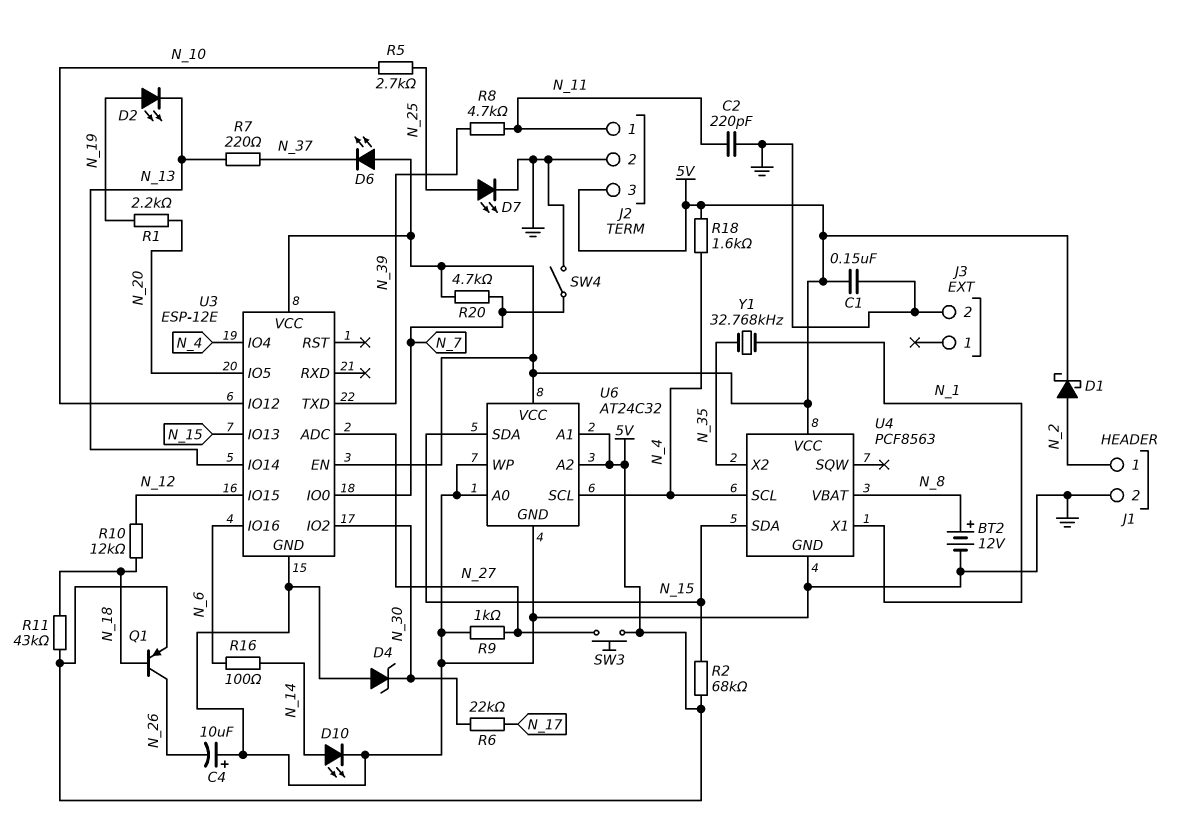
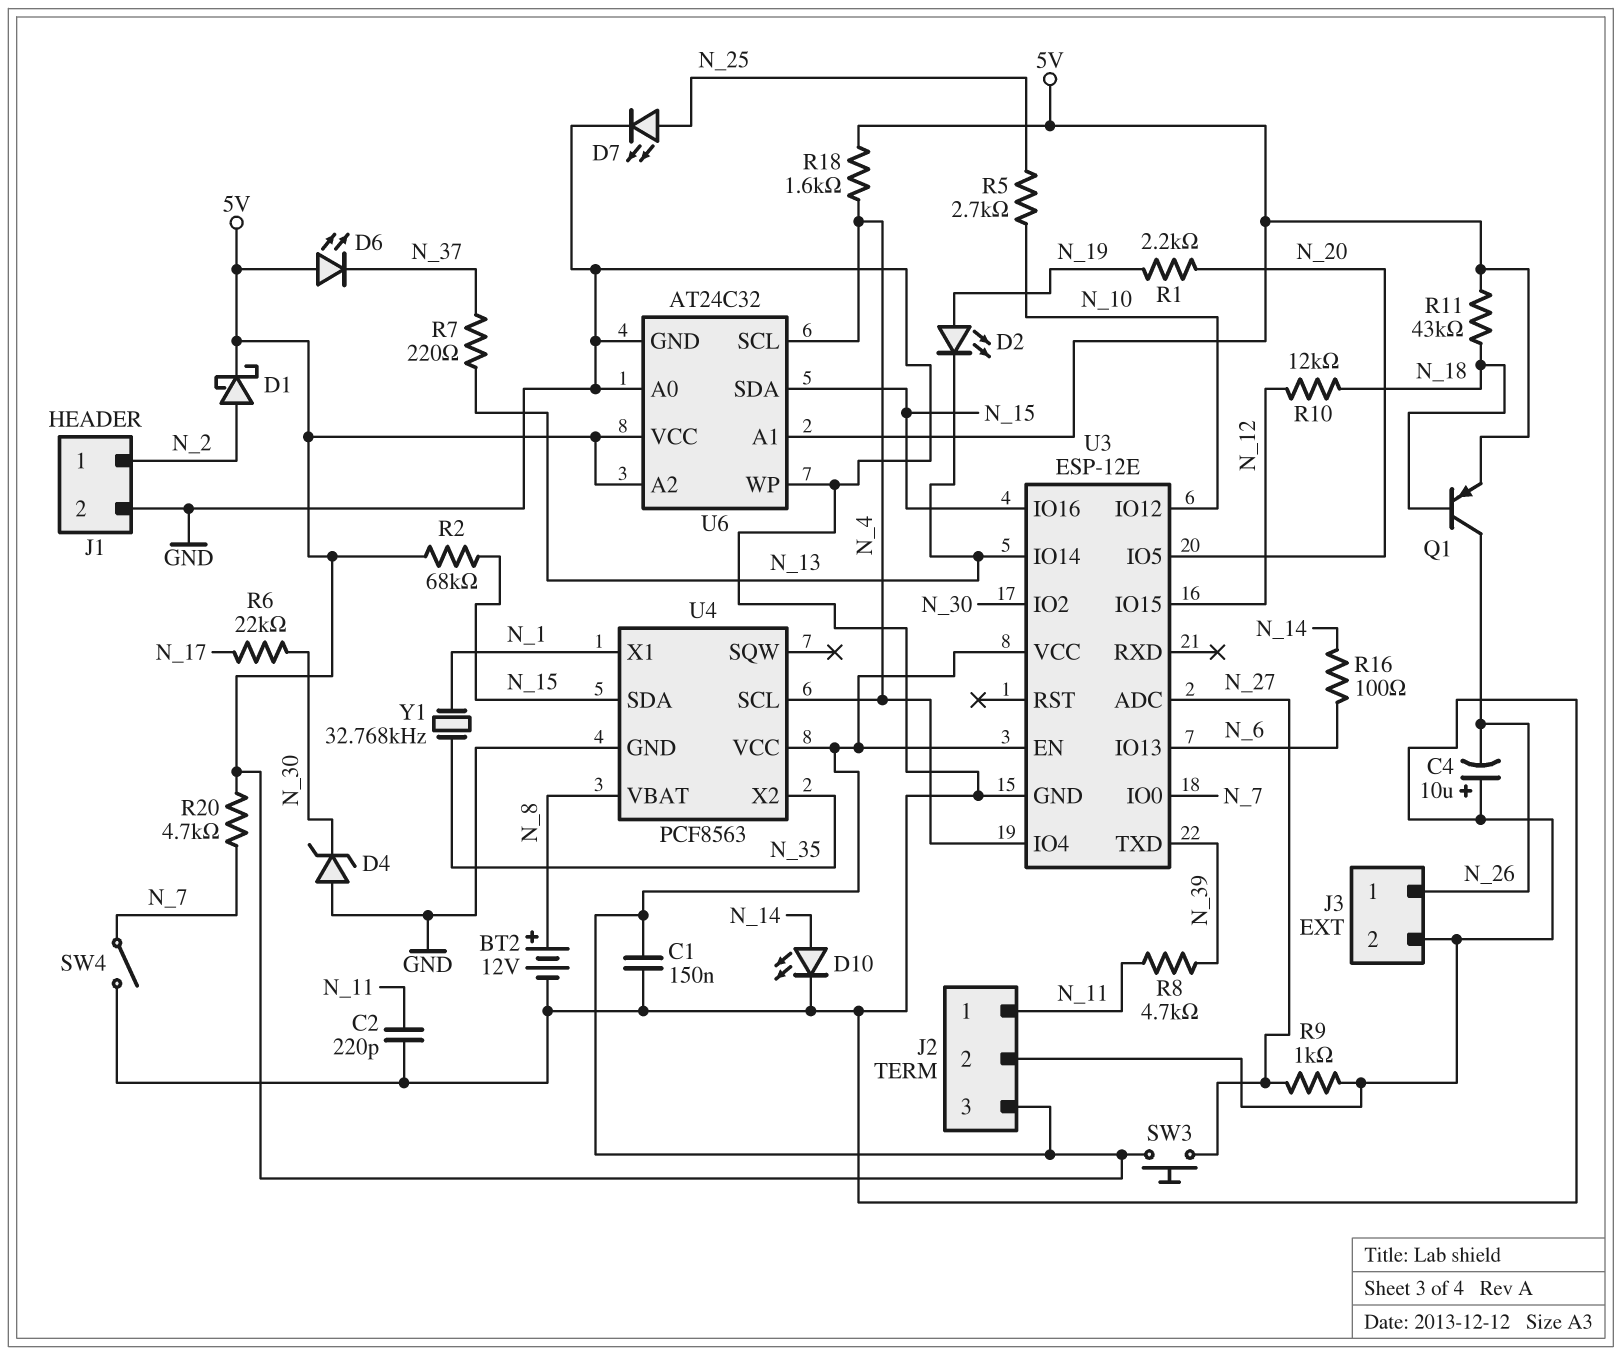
J3 pin 1: none -> N_26
U3 pin IO13: N_15 -> N_6
U3 pin IO16: N_6 -> N_15

